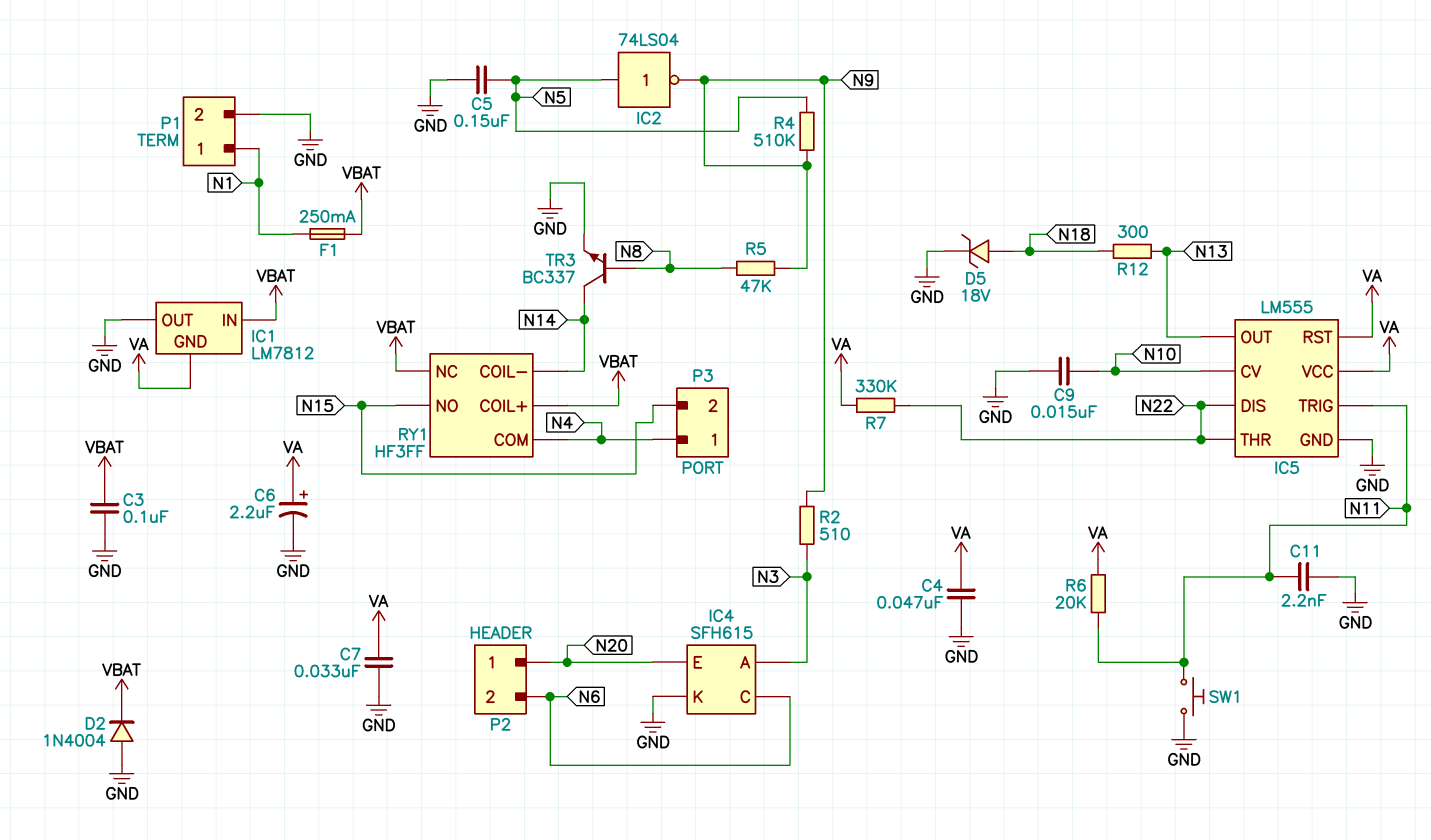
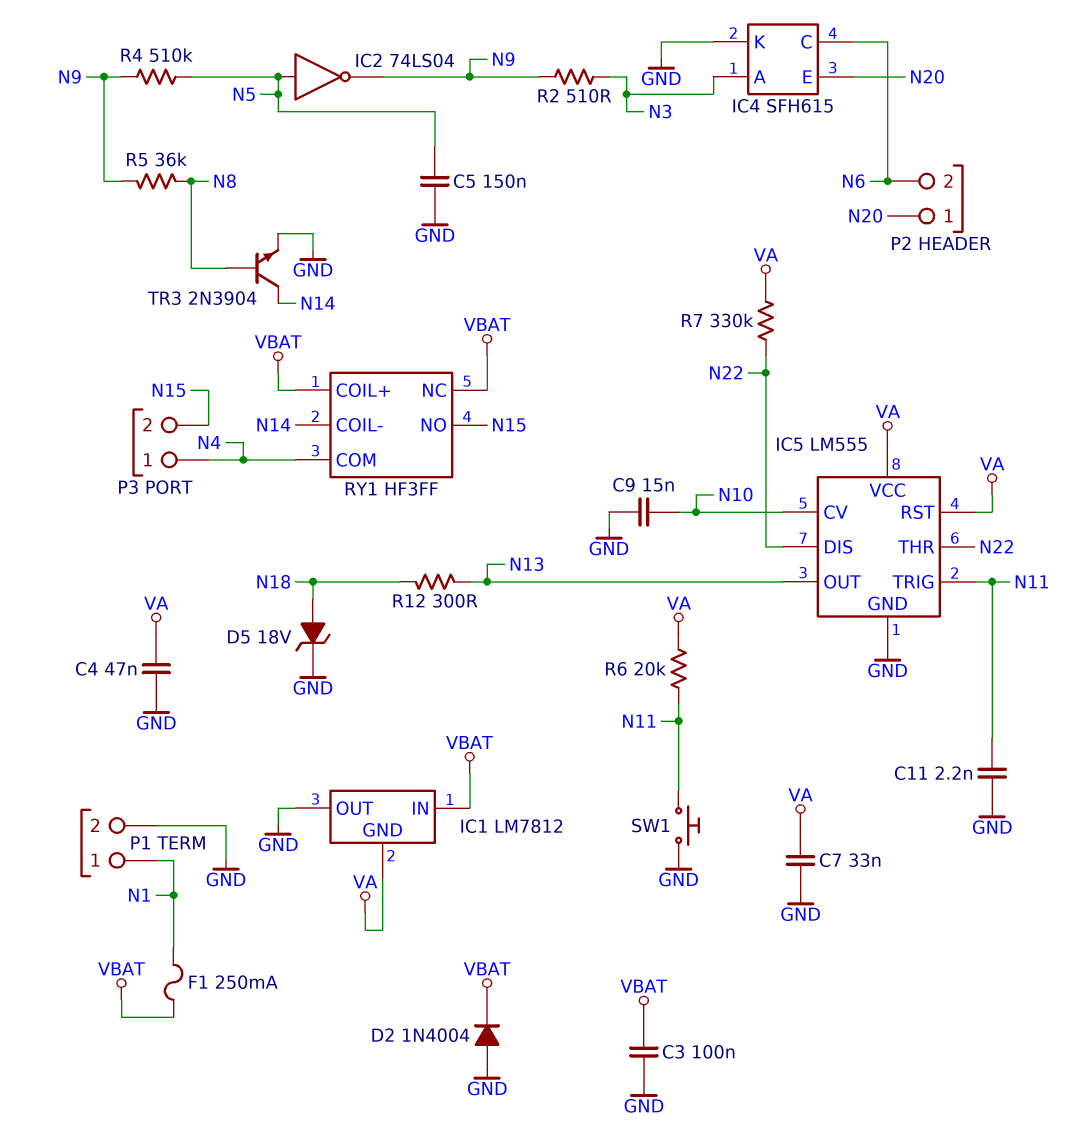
C6: 2.2uF (plus VA, minus GND) -> none
R5: 47k (N8, N9) -> 36k (N8, N9)
TR3: NPN BC337 (B N8, C N14, E GND) -> NPN 2N3904 (B N8, C N14, E GND)

